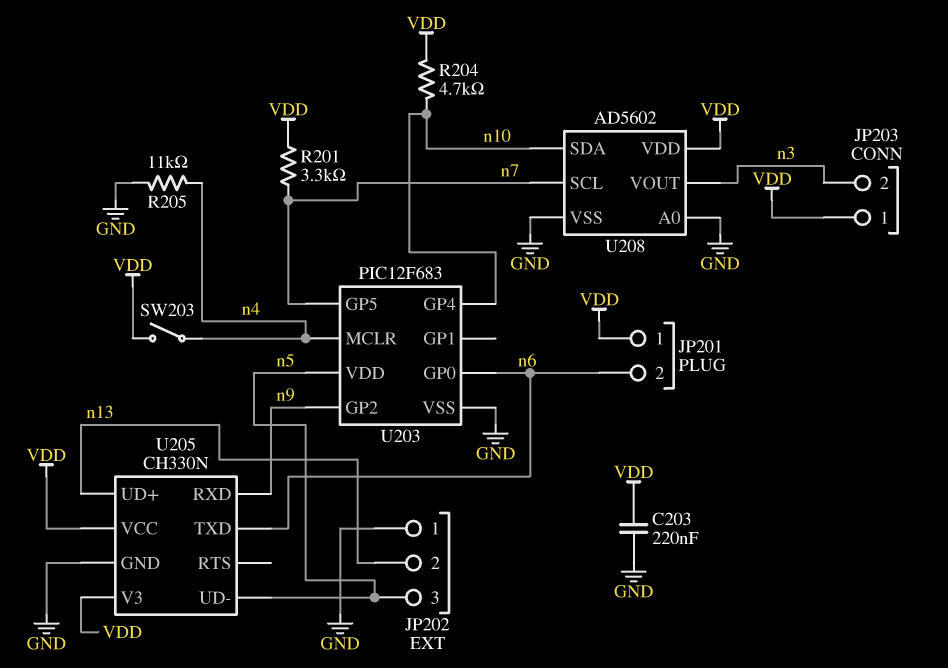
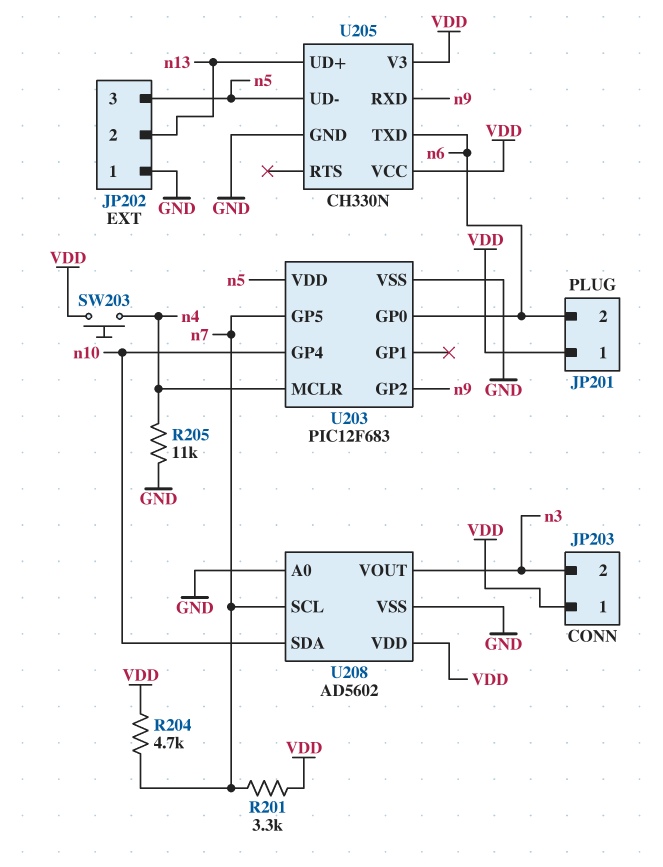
C203: 220nF (GND, VDD) -> none
R204: 4.7k (VDD, n10) -> 4.7k (VDD, n7)
SW203: switch (VDD, n4) -> button (VDD, n4)

